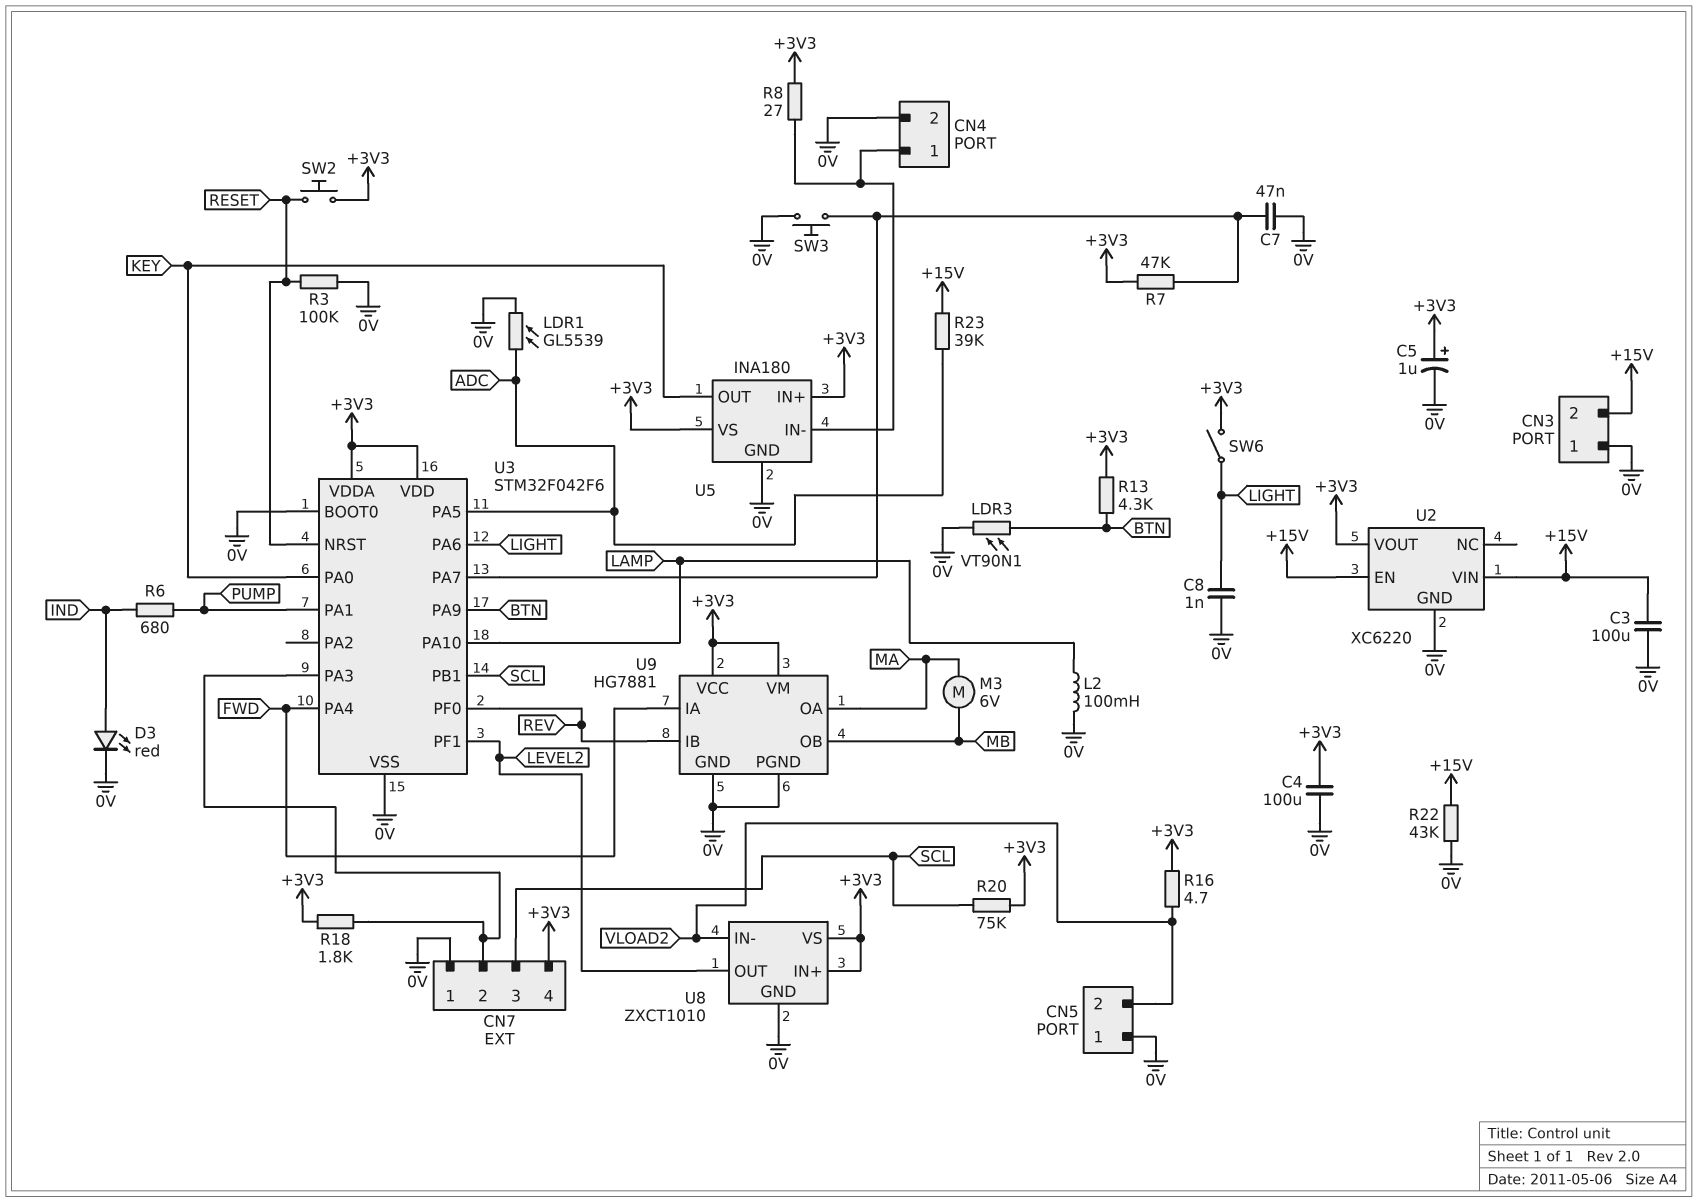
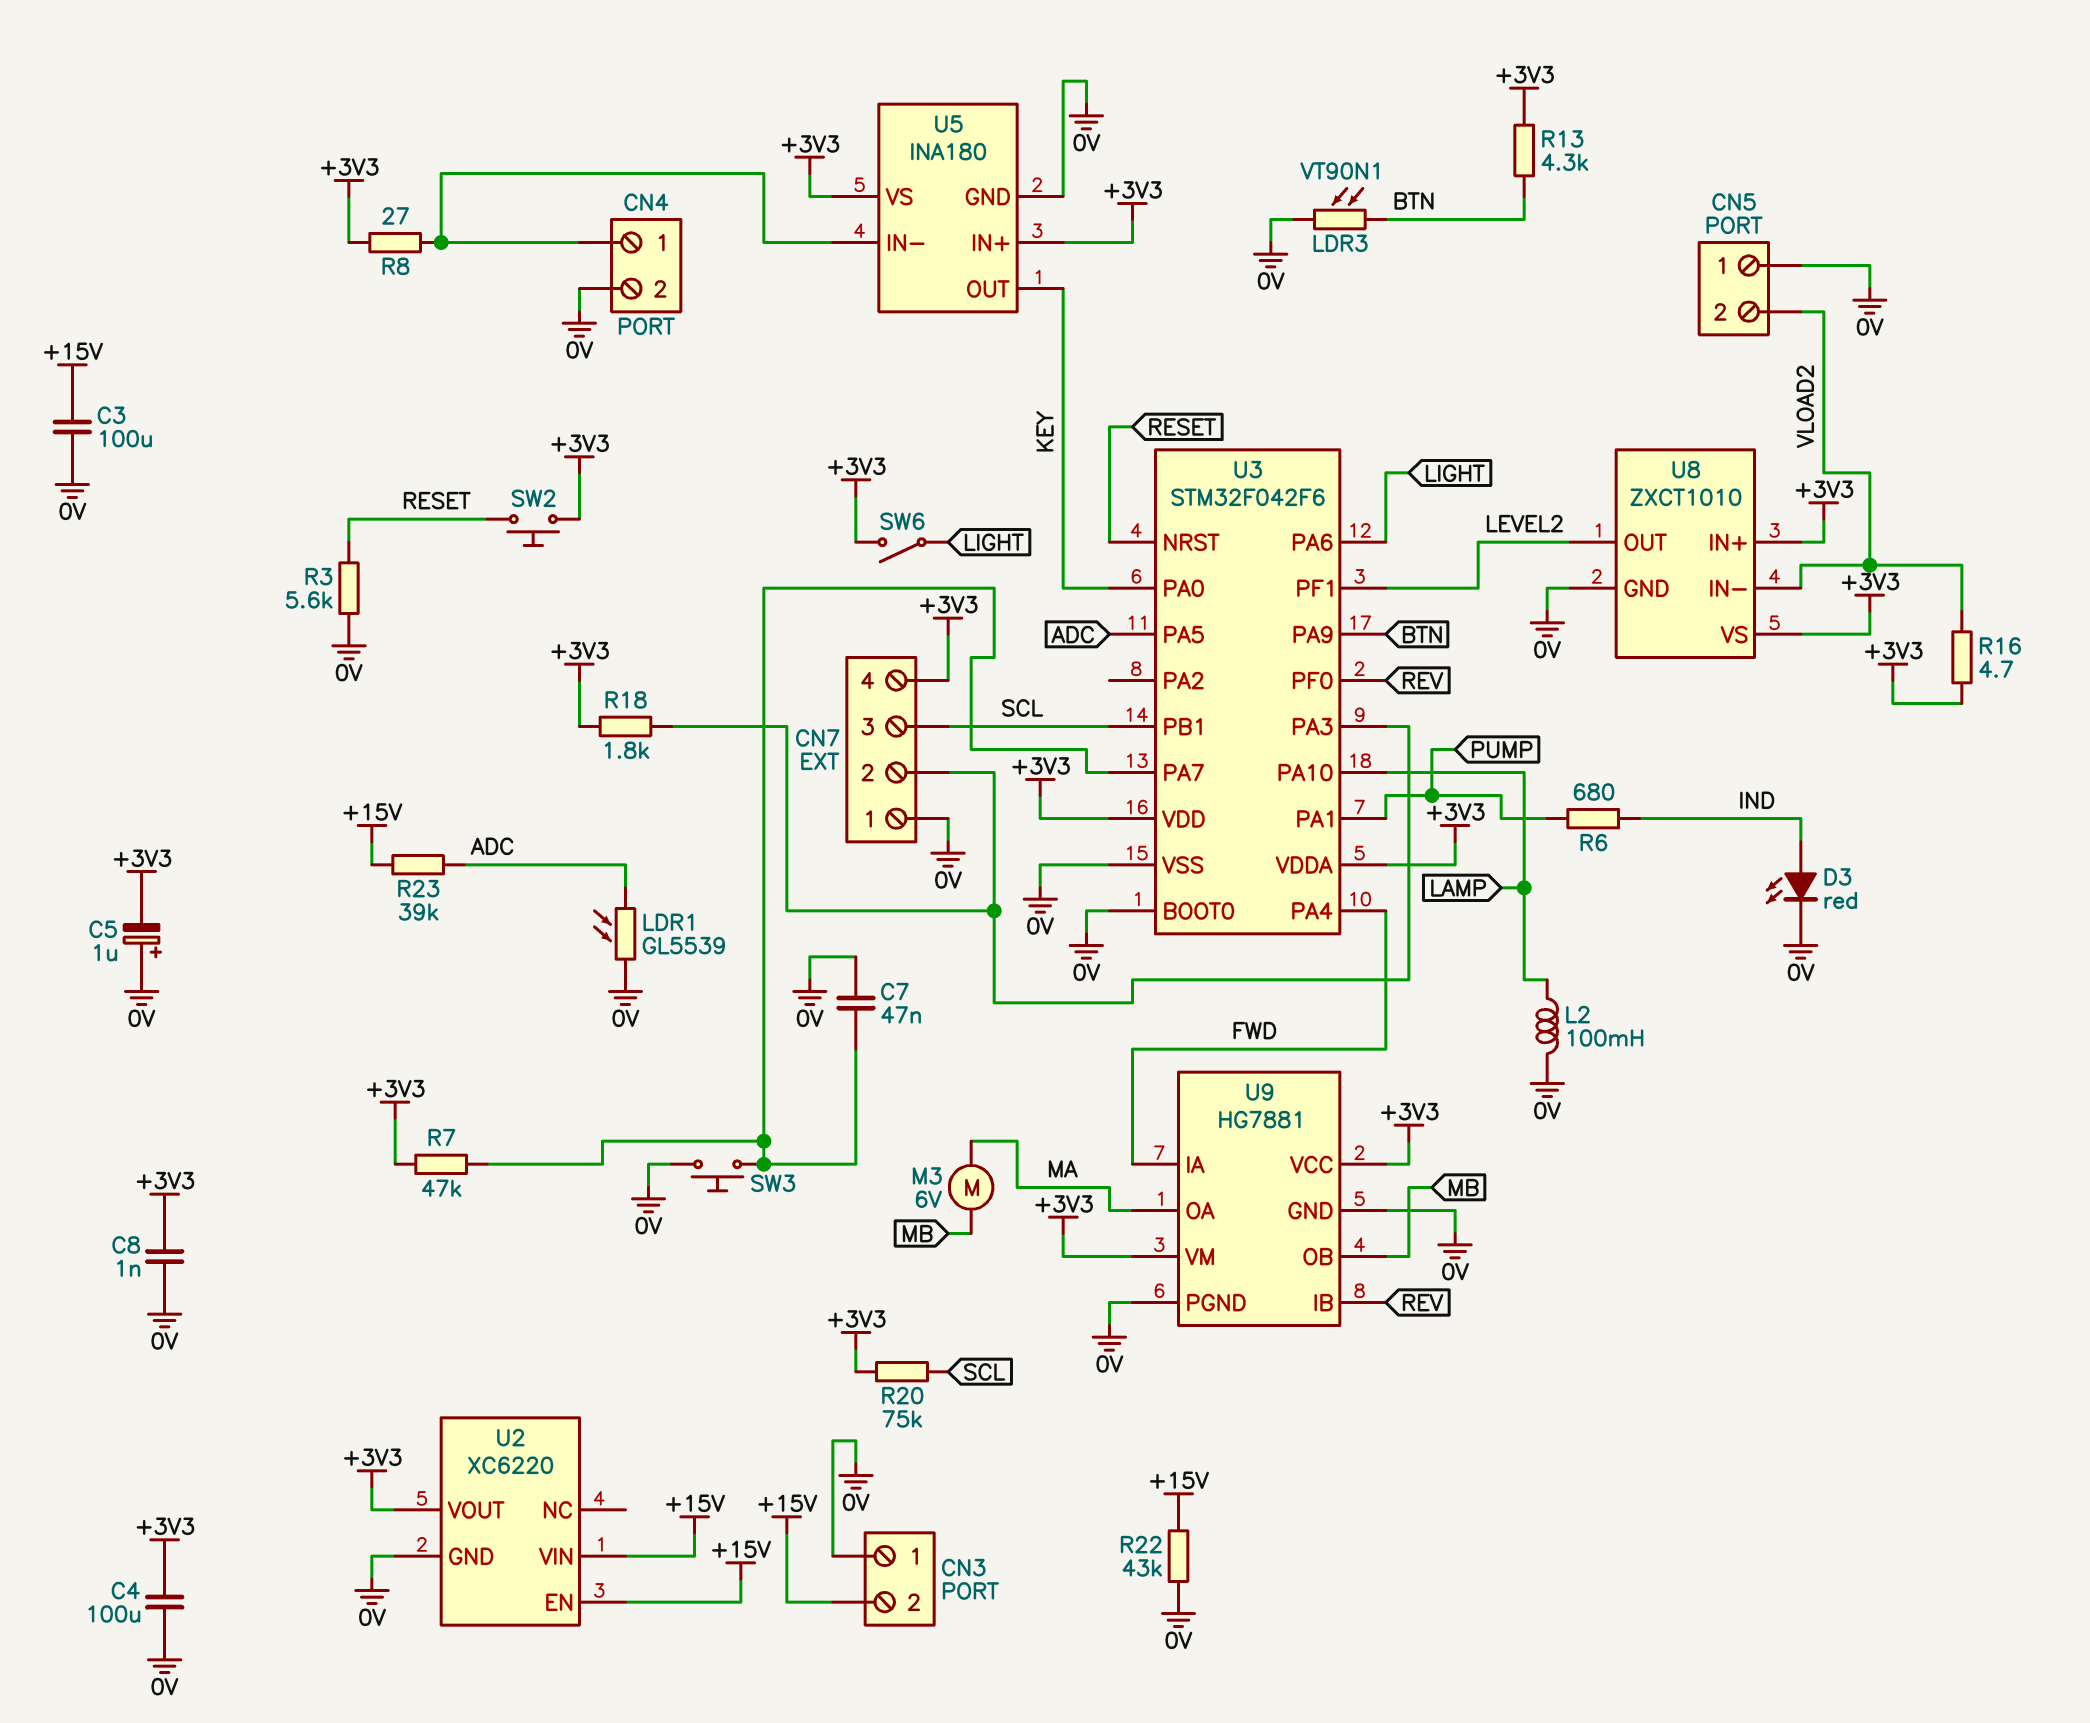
C5: 1uF (plus +3V3, minus 0V) -> 1uF (plus 0V, minus +3V3)
C8: 1nF (0V, LIGHT) -> 1nF (+3V3, 0V)
R3: 100k (0V, RESET) -> 5.6k (0V, RESET)

